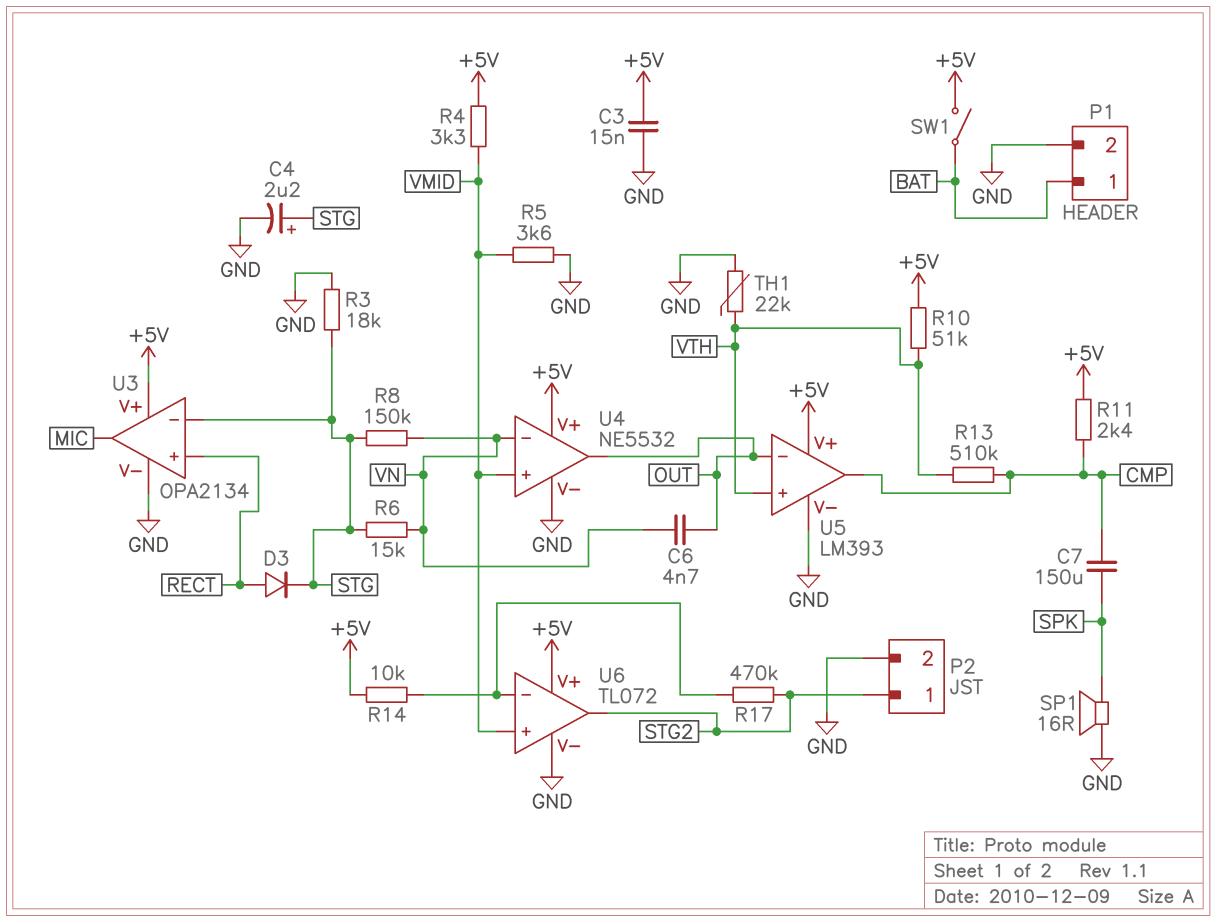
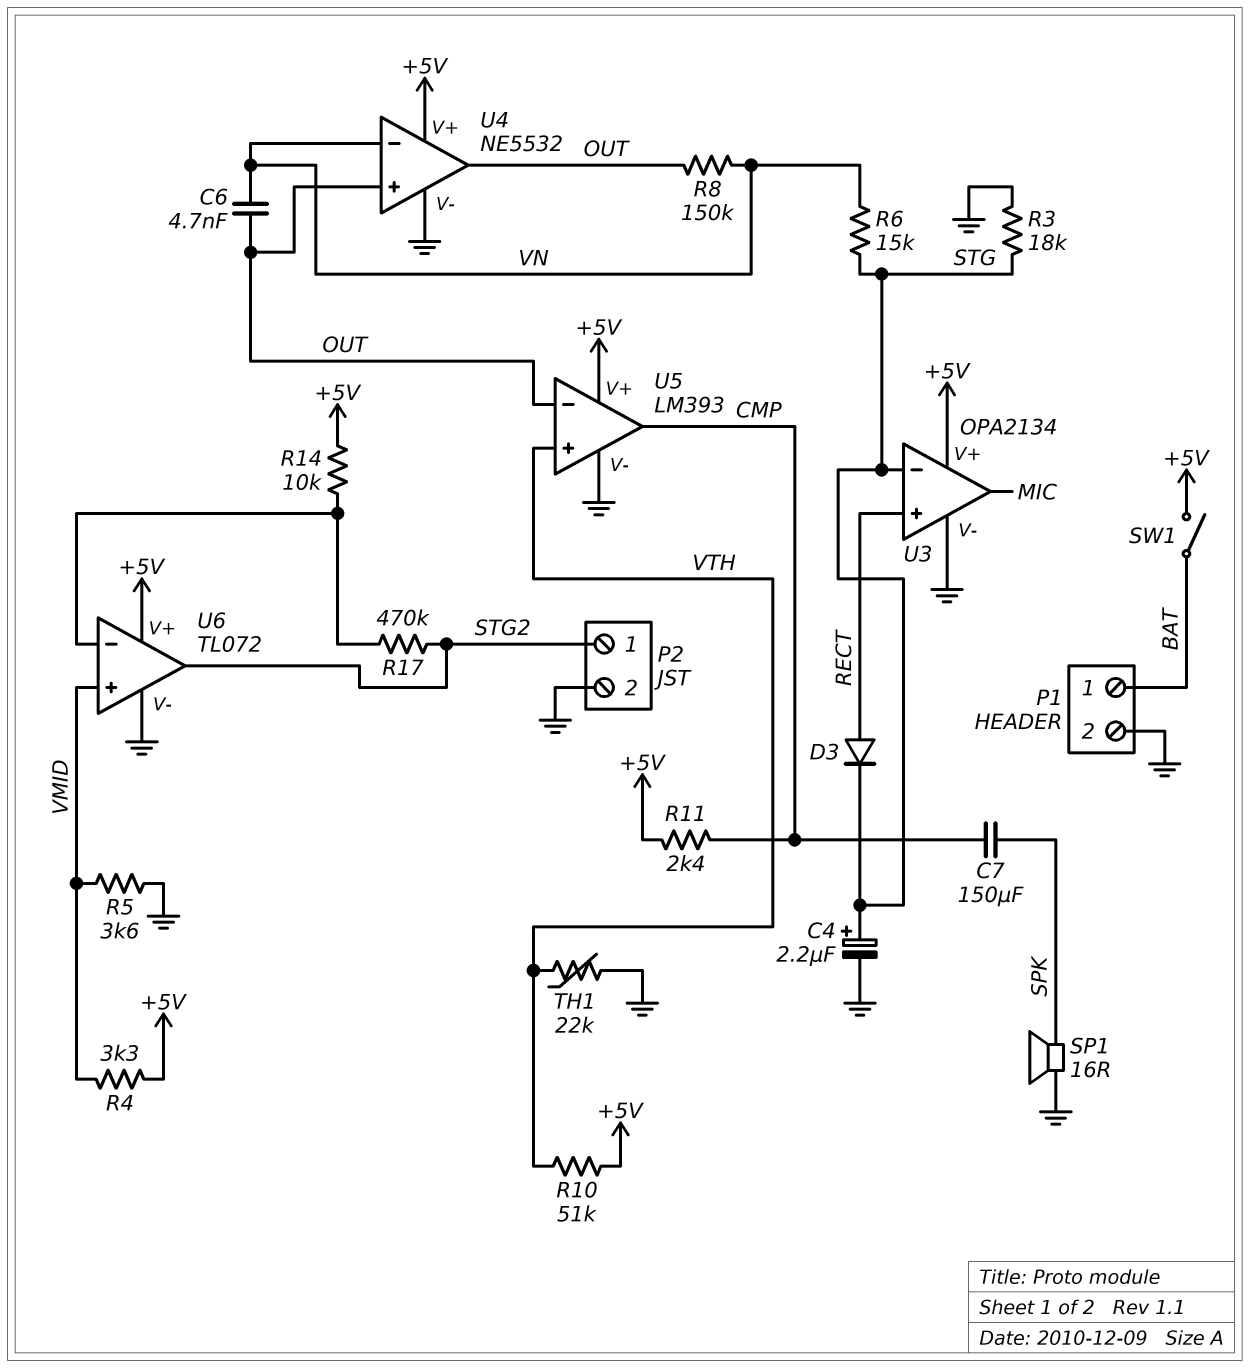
C3: 15nF (+5V, GND) -> none
R8: 150k (STG, VN) -> 150k (OUT, VN)
R13: 510k (CMP, VTH) -> none
U4 pin in+: VMID -> OUT

